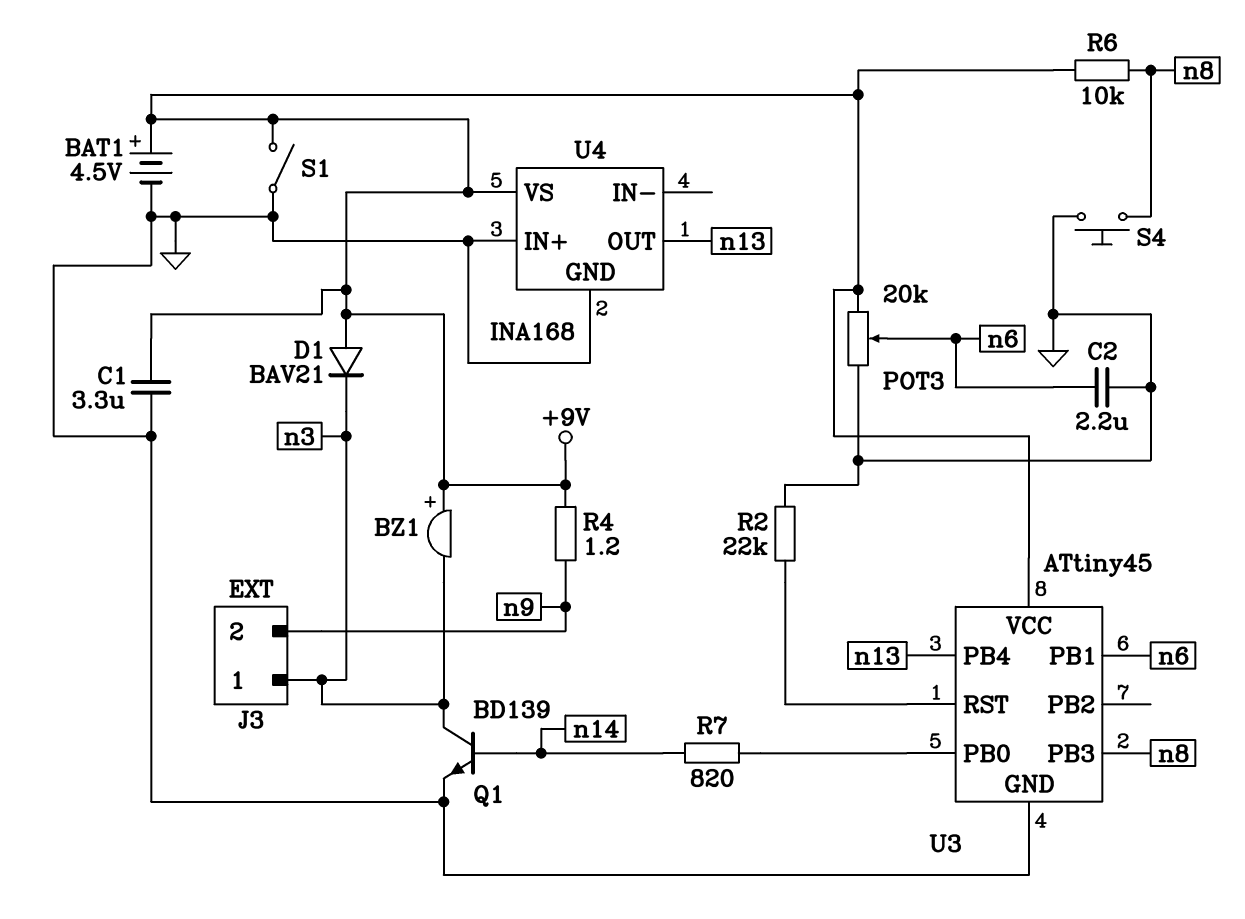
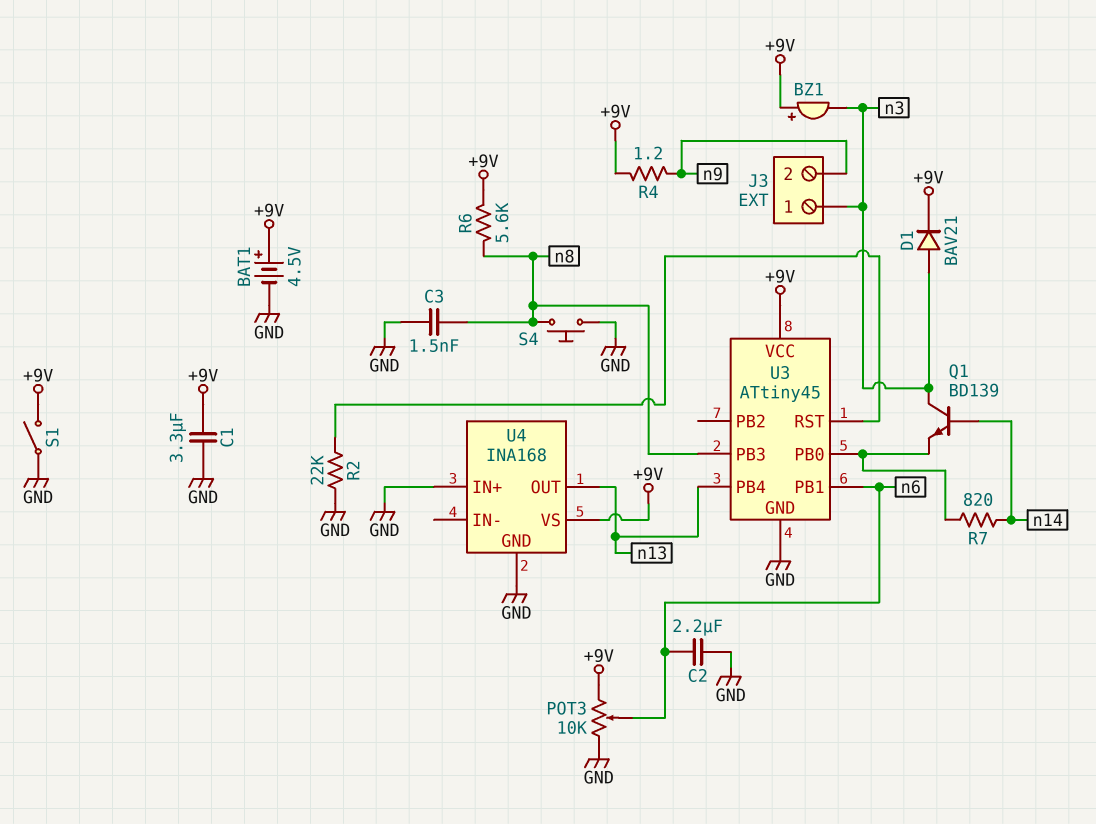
C3: none -> 1.5nF (GND, n8)
D1: diode BAV21 (A +9V, K n3) -> diode BAV21 (A n3, K +9V)
POT3: 20k (+9V, GND, wiper n6) -> 10k (+9V, GND, wiper n6)
Q1: NPN BD139 (B n14, C n3, E GND) -> NPN BD139 (B n14, C n3, E U3/PB0)
R6: 10k (+9V, n8) -> 5.6k (+9V, n8)

